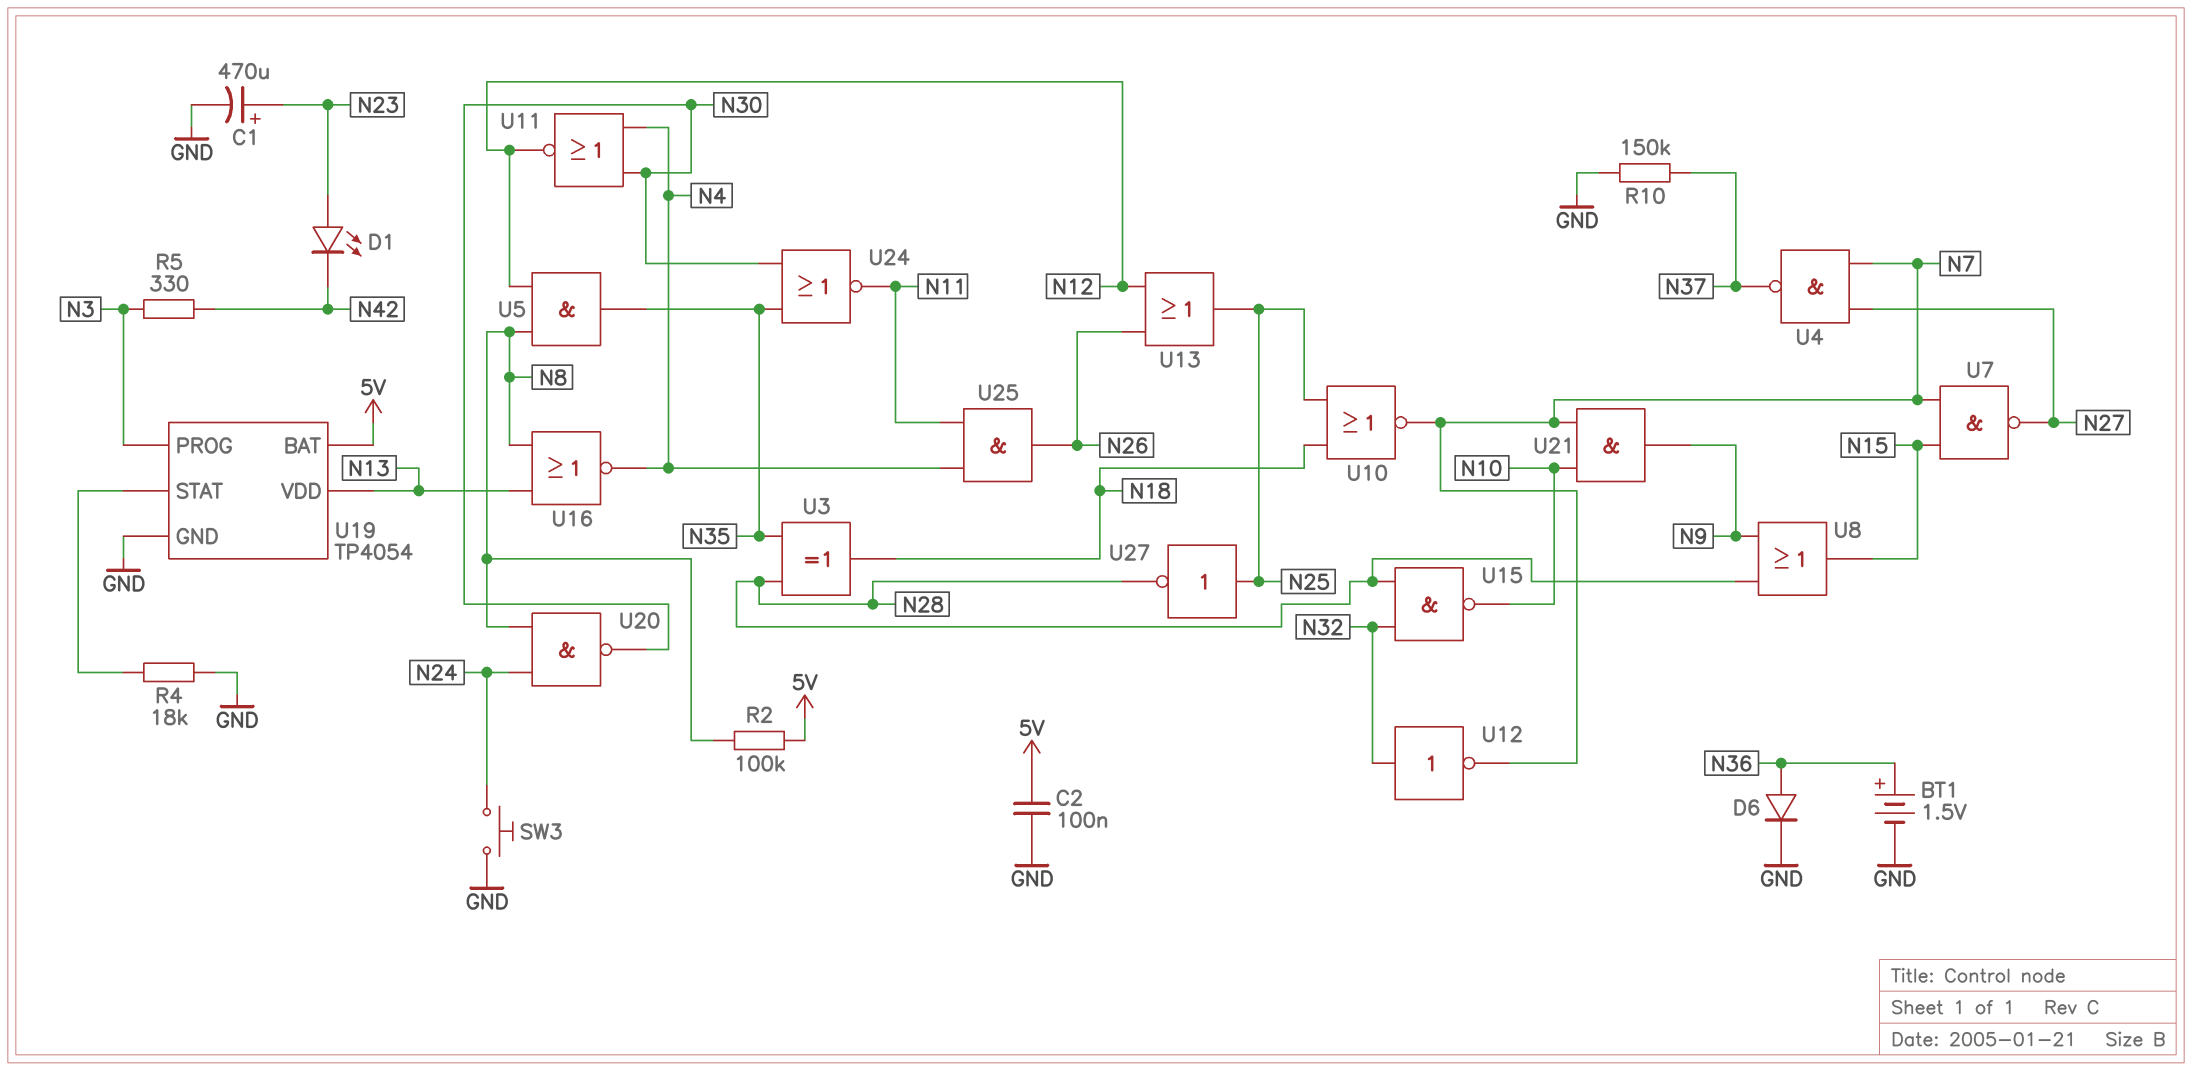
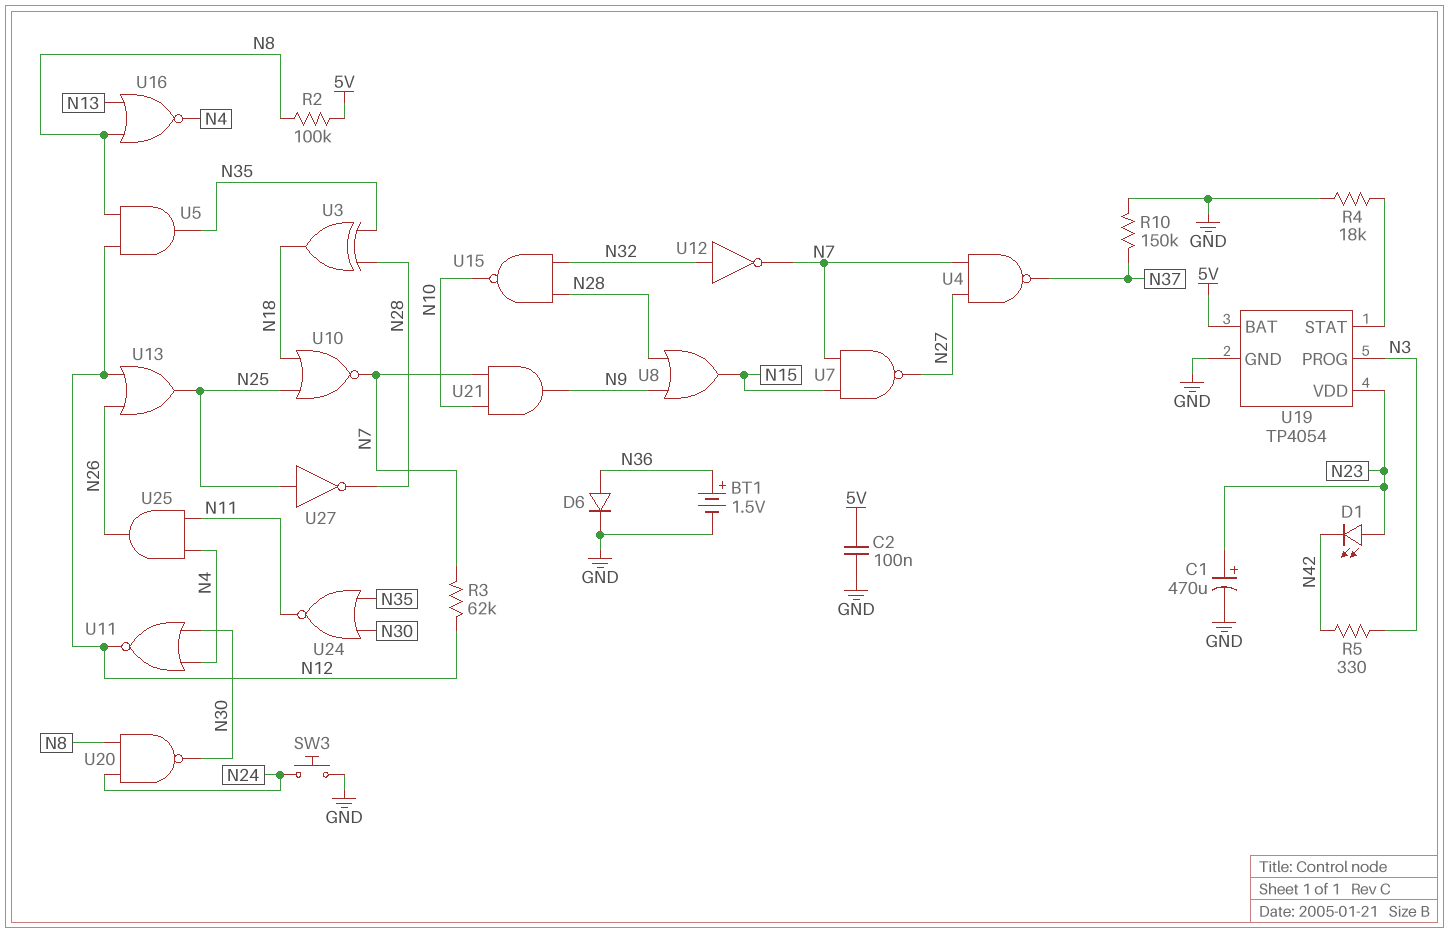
R3: none -> 62k (N7, N12)
U19 pin VDD: N13 -> N23

